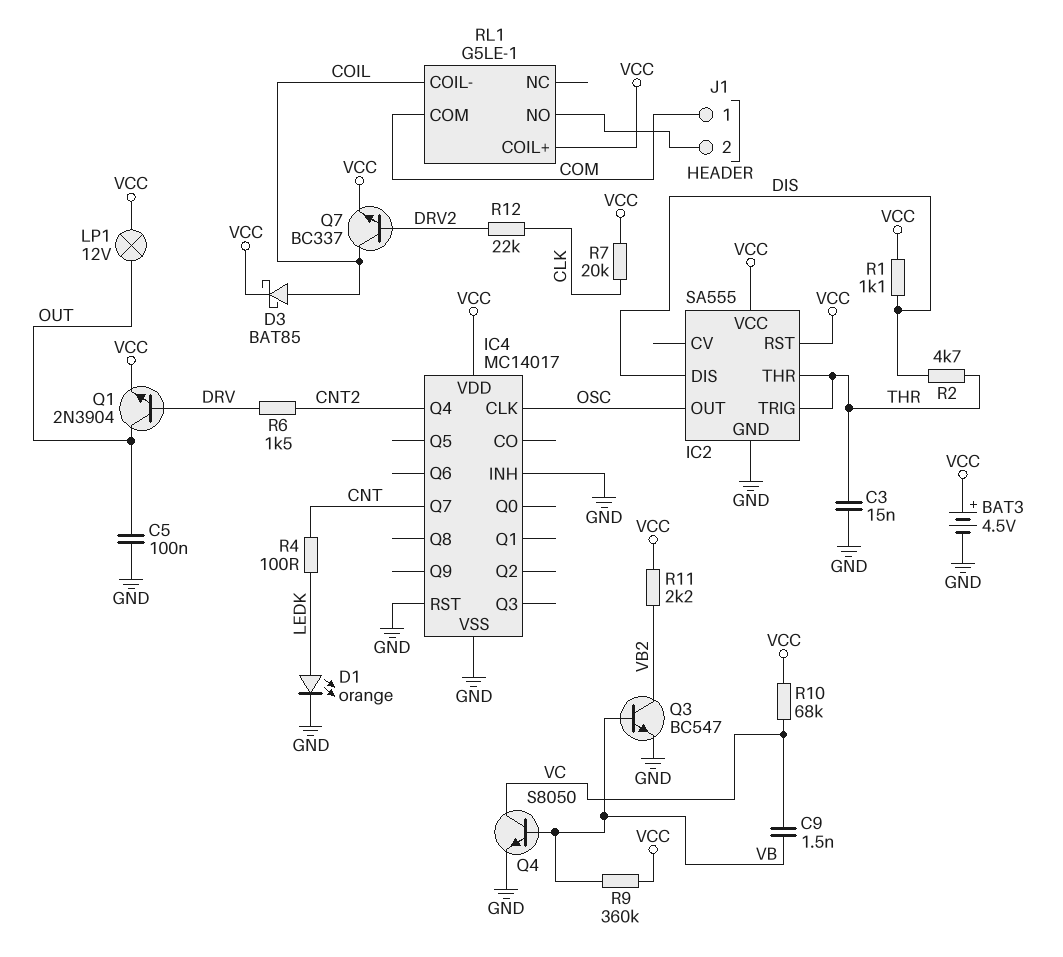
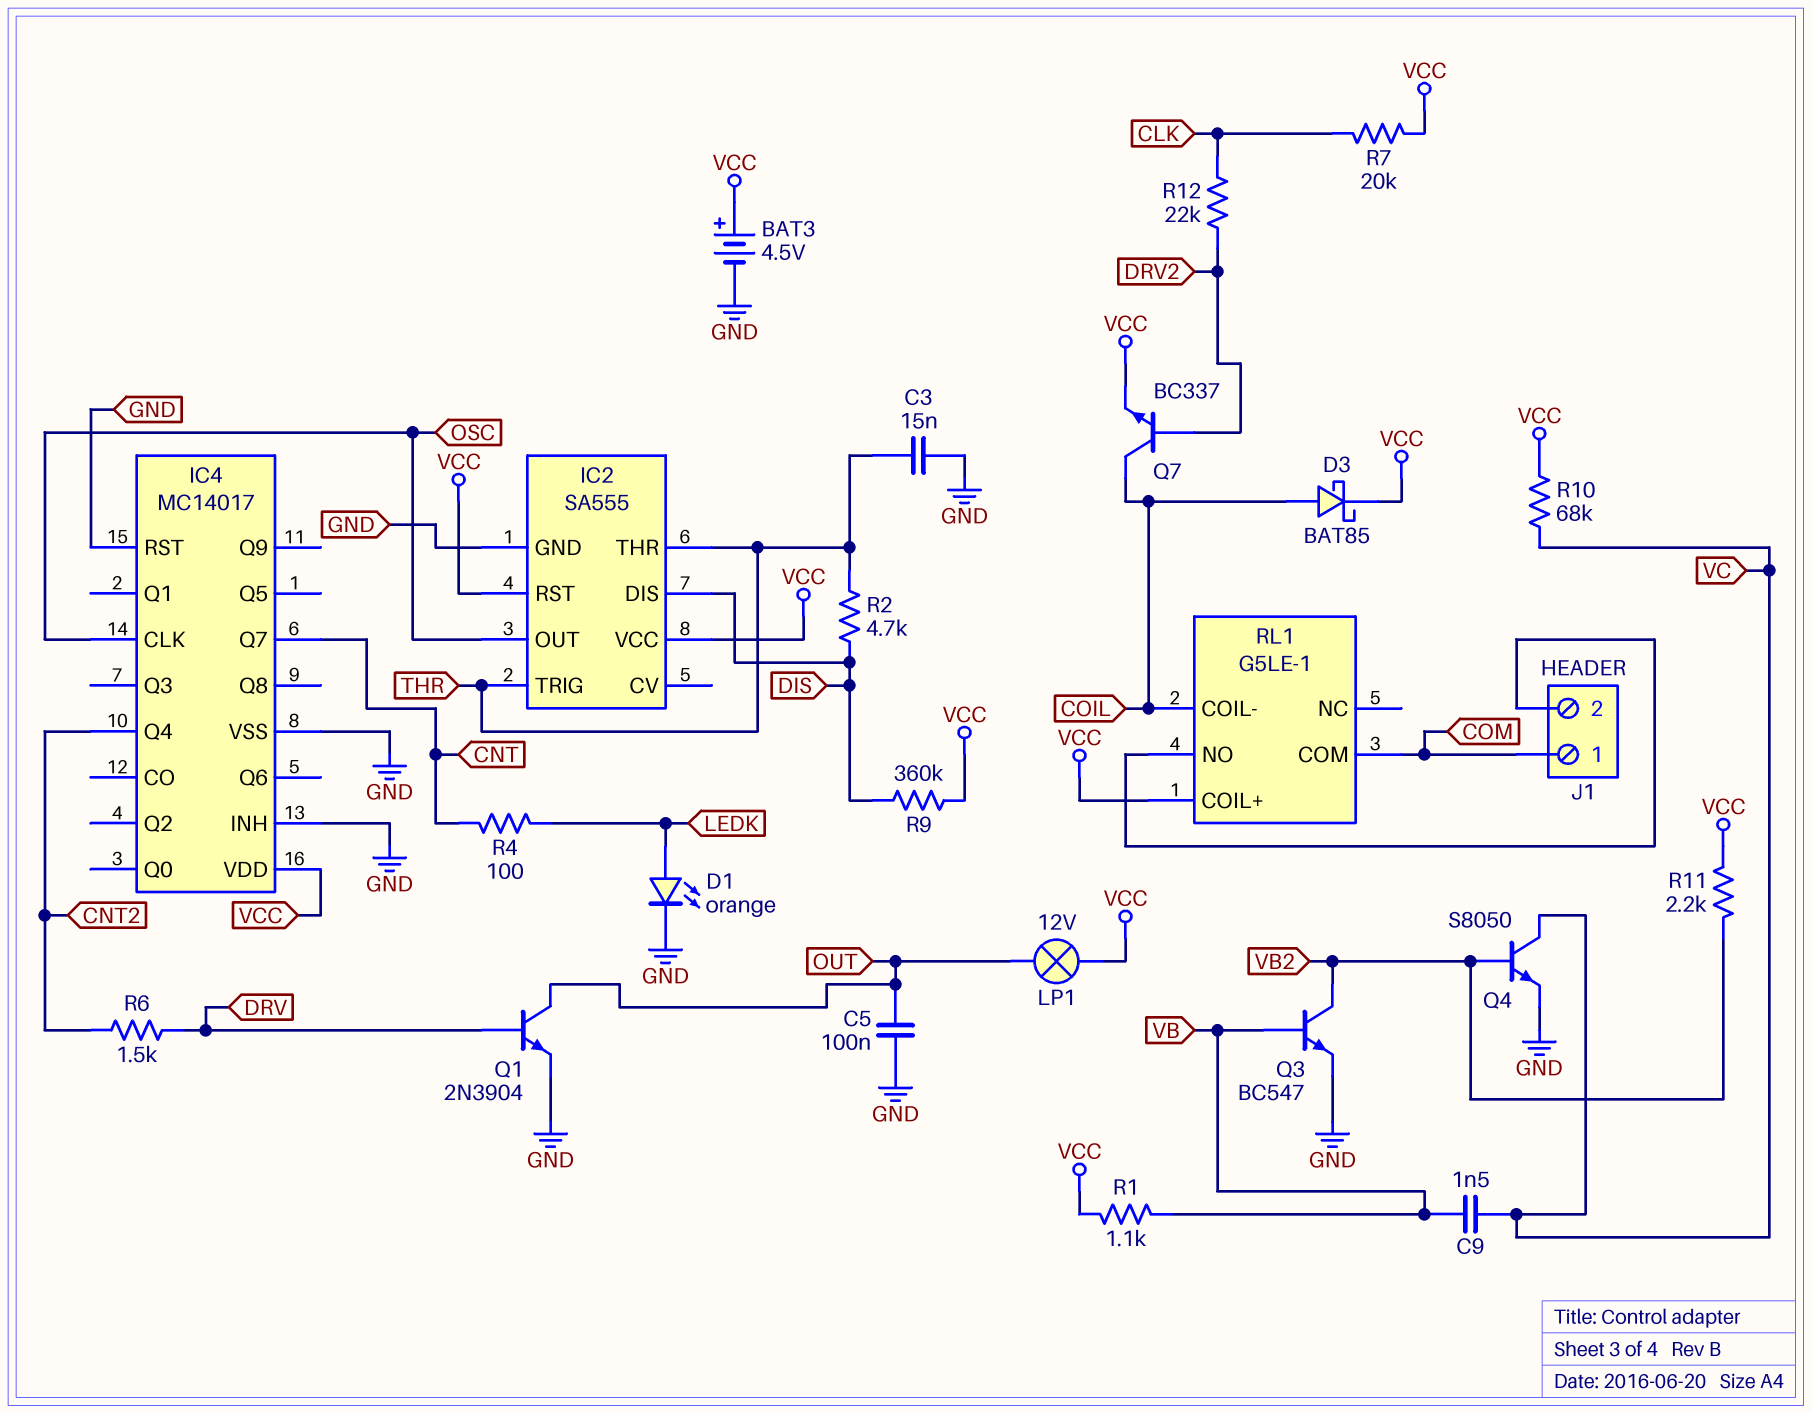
Q1: NPN 2N3904 (B DRV, C OUT, E VCC) -> NPN 2N3904 (B DRV, C OUT, E GND)
Q4: NPN S8050 (B VB, C VC, E GND) -> NPN S8050 (B VB2, C VC, E GND)
R1: 1.1k (DIS, VCC) -> 1.1k (VB, VCC)
R9: 360k (VB, VCC) -> 360k (DIS, VCC)

